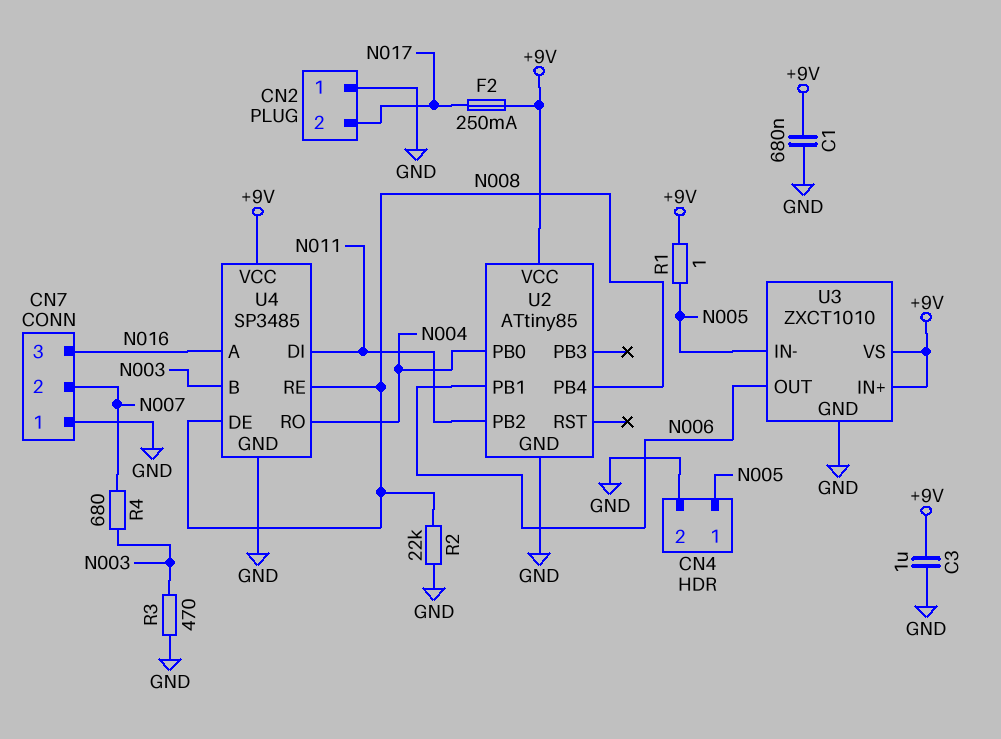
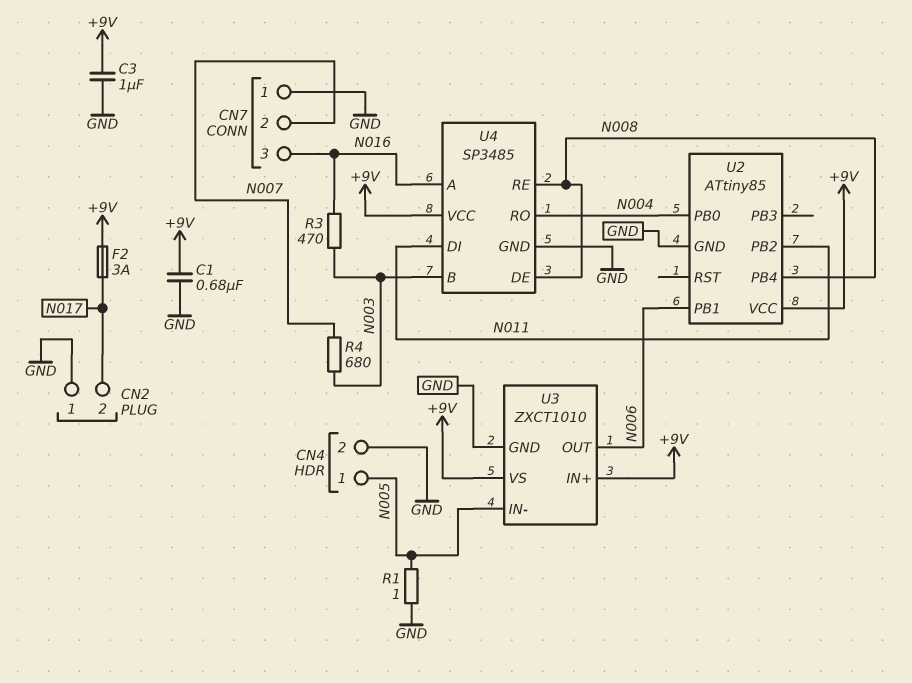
F2: 250mA (+9V, N017) -> 3A (+9V, N017)
R1: 1 (+9V, N005) -> 1 (GND, N005)
R2: 22k (GND, N008) -> none
R3: 470 (GND, N003) -> 470 (N003, N016)

